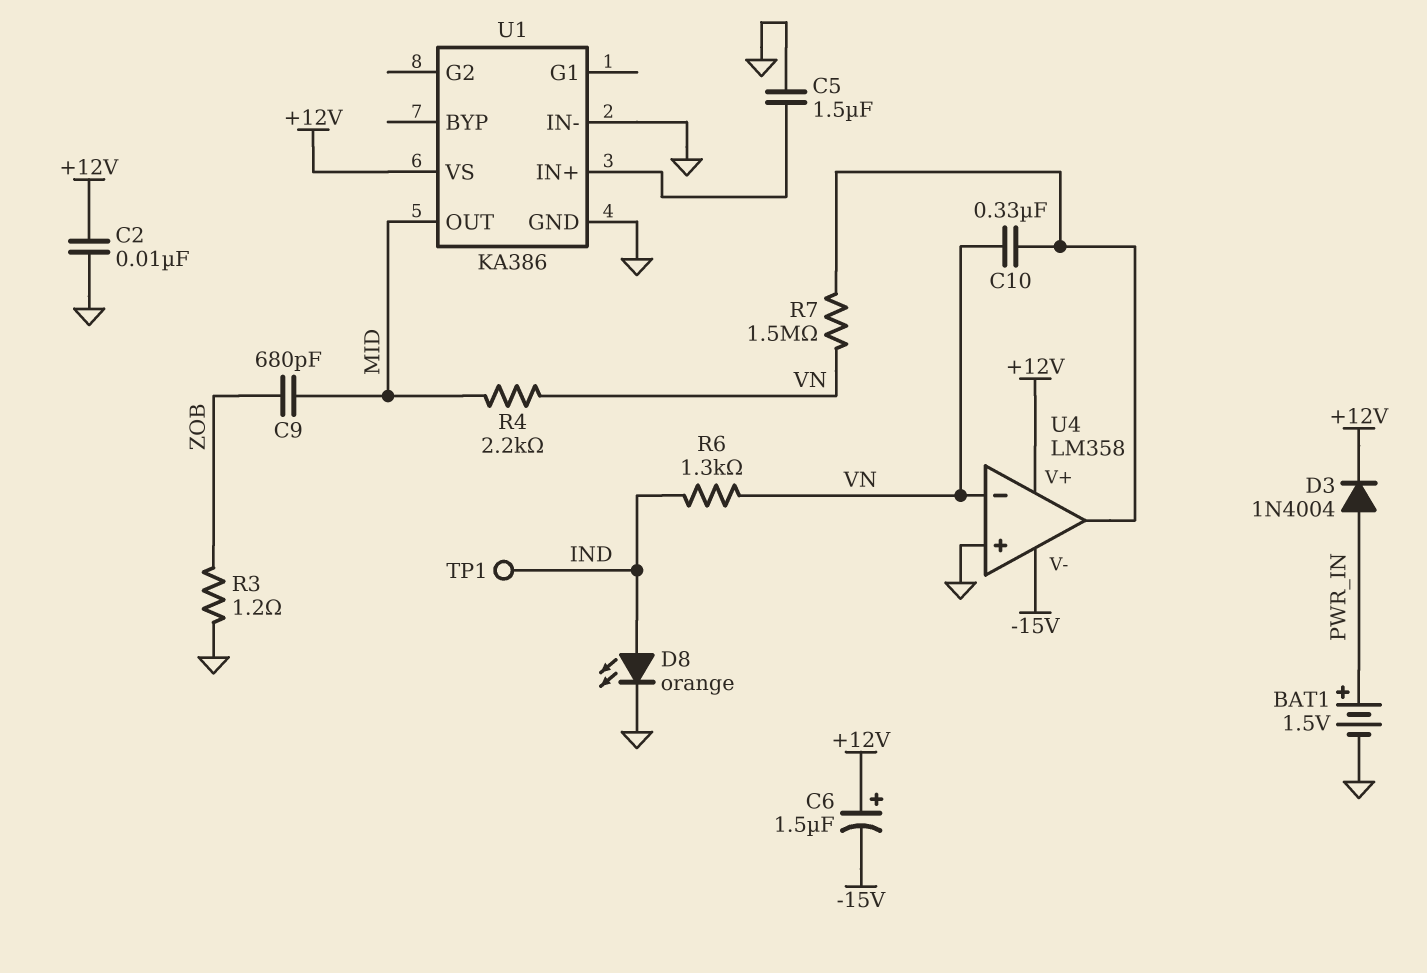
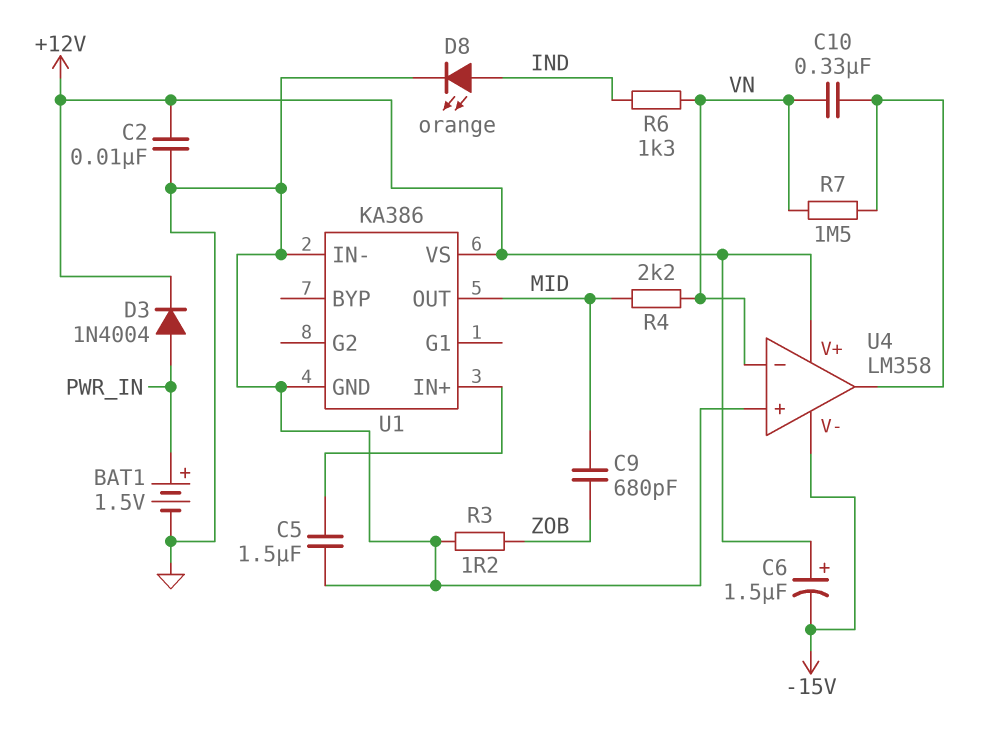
TP1: test point (IND) -> none

